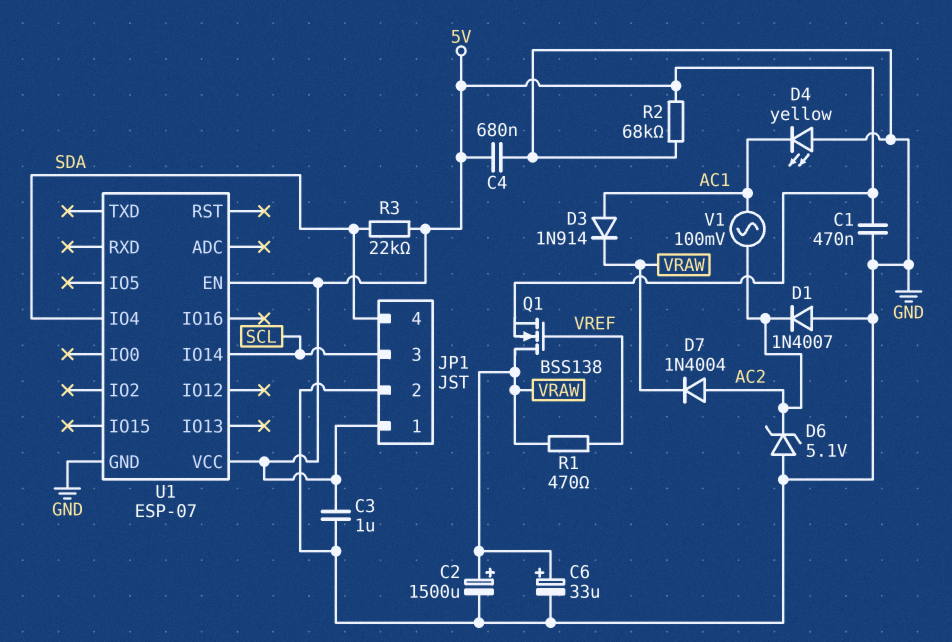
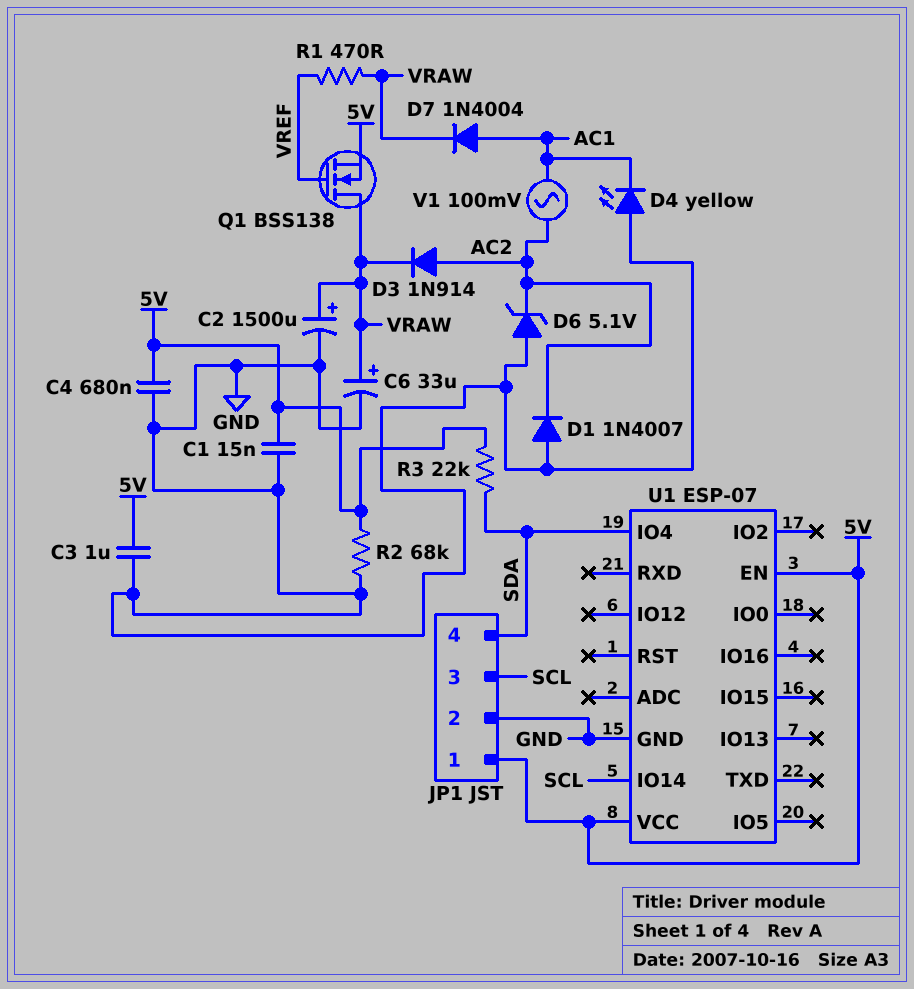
C1: 470nF (5V, GND) -> 15nF (5V, GND)
D3: diode 1N914 (A AC1, K VRAW) -> diode 1N914 (A AC2, K VRAW)
D7: diode 1N4004 (A AC2, K VRAW) -> diode 1N4004 (A AC1, K VRAW)

